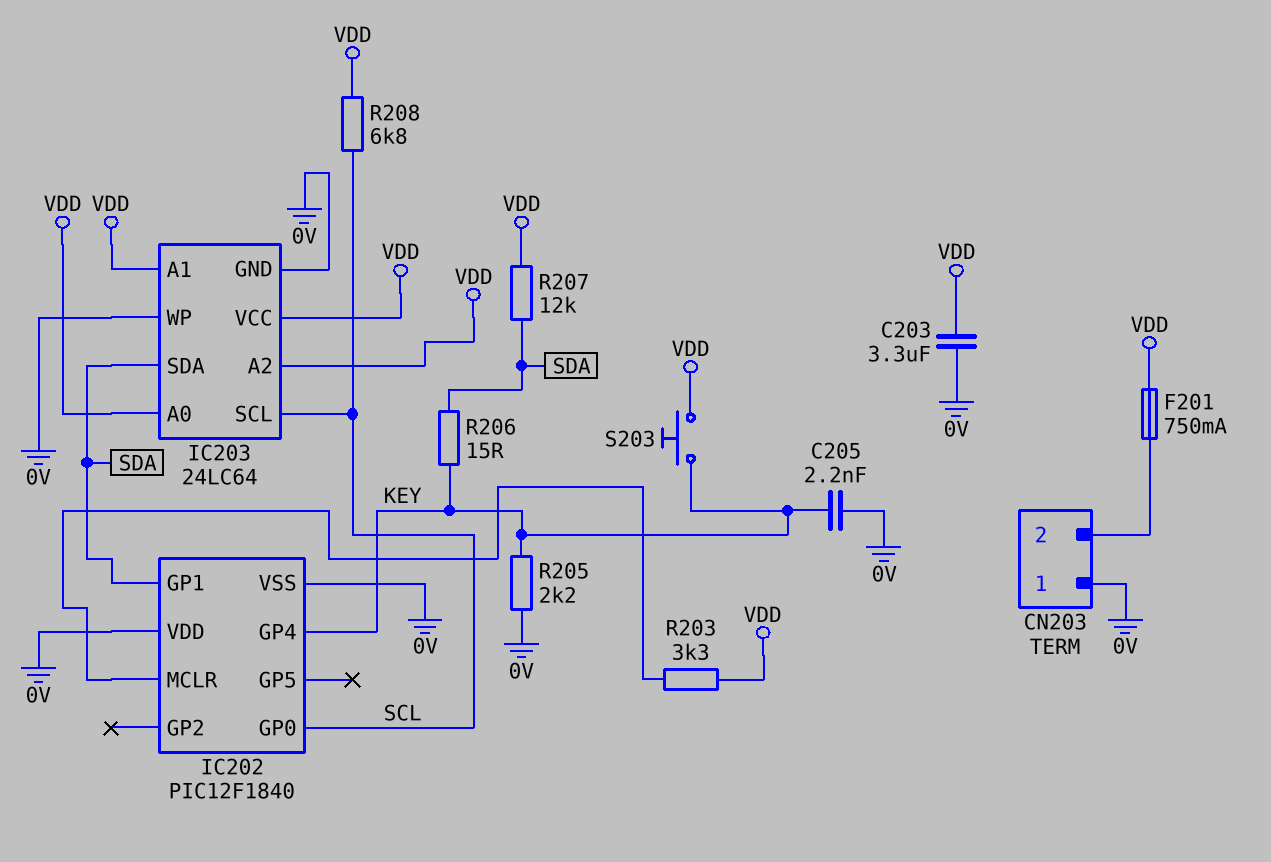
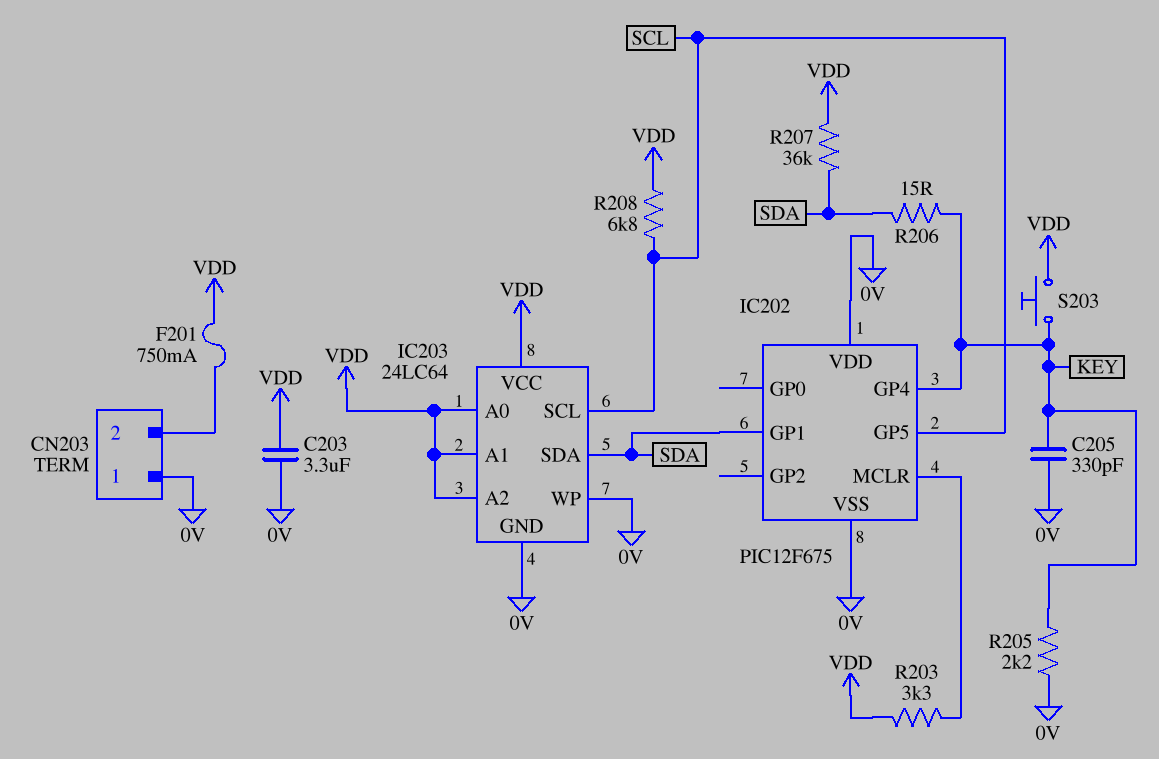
C205: 2.2nF (0V, KEY) -> 330pF (0V, KEY)
IC202: PIC12F1840 -> PIC12F675
IC202 pin GP0: SCL -> none
IC202 pin GP5: none -> SCL
R207: 12k (SDA, VDD) -> 36k (SDA, VDD)

